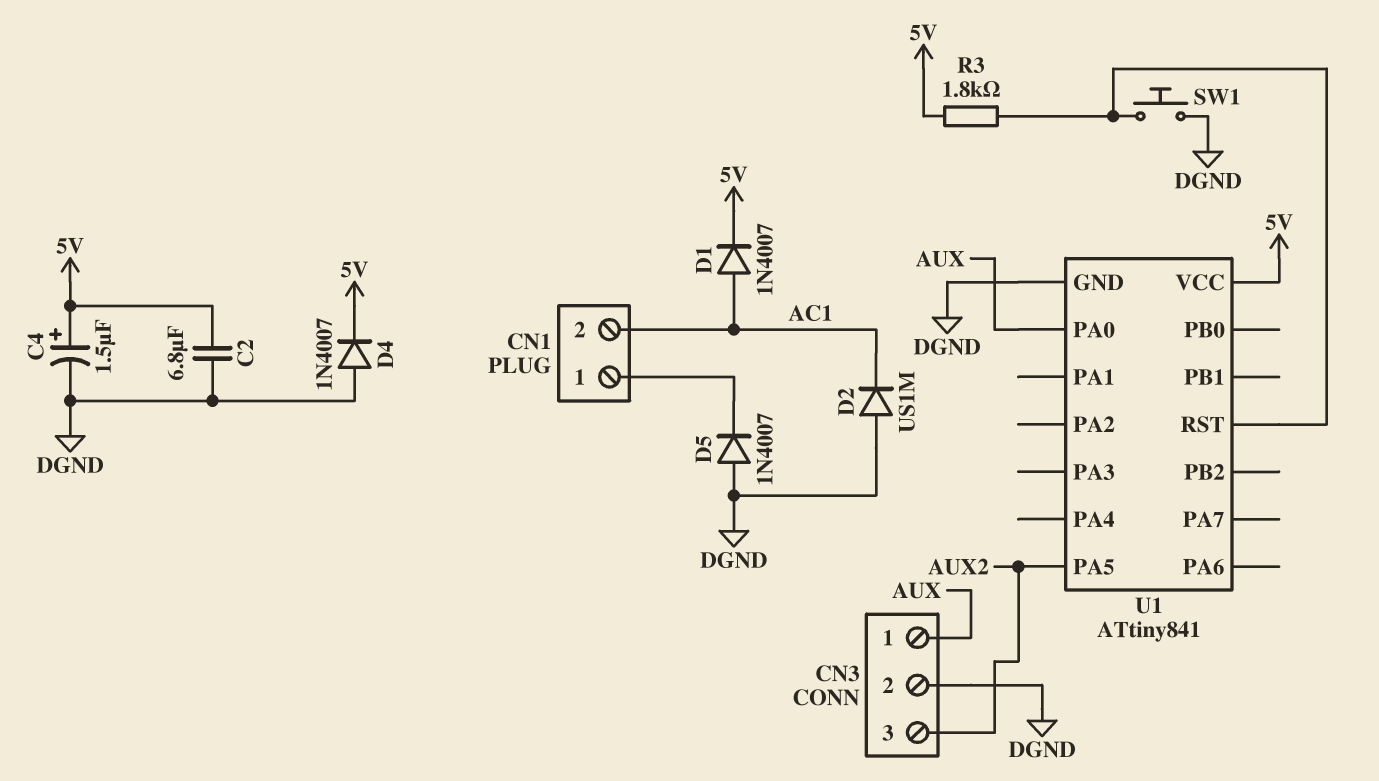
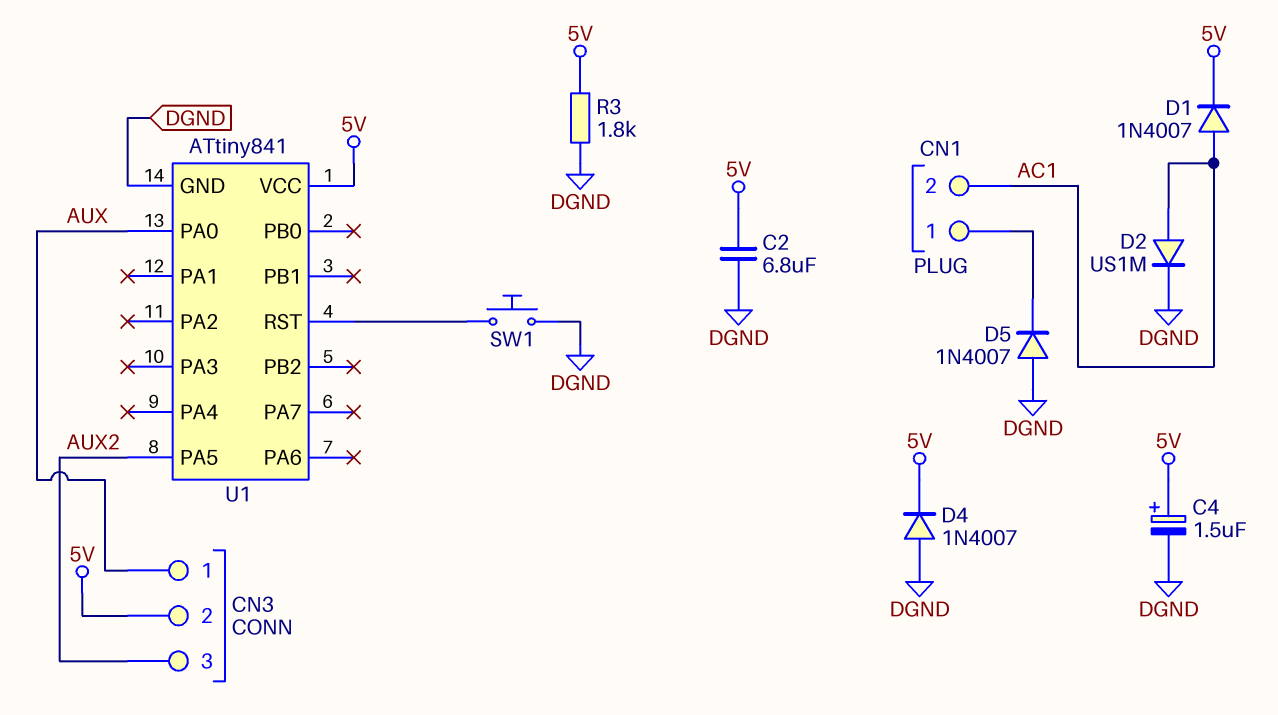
CN3 pin 2: DGND -> 5V
D2: diode US1M (A DGND, K AC1) -> diode US1M (A AC1, K DGND)
R3: 1.8k (5V, U1/RST) -> 1.8k (5V, DGND)

